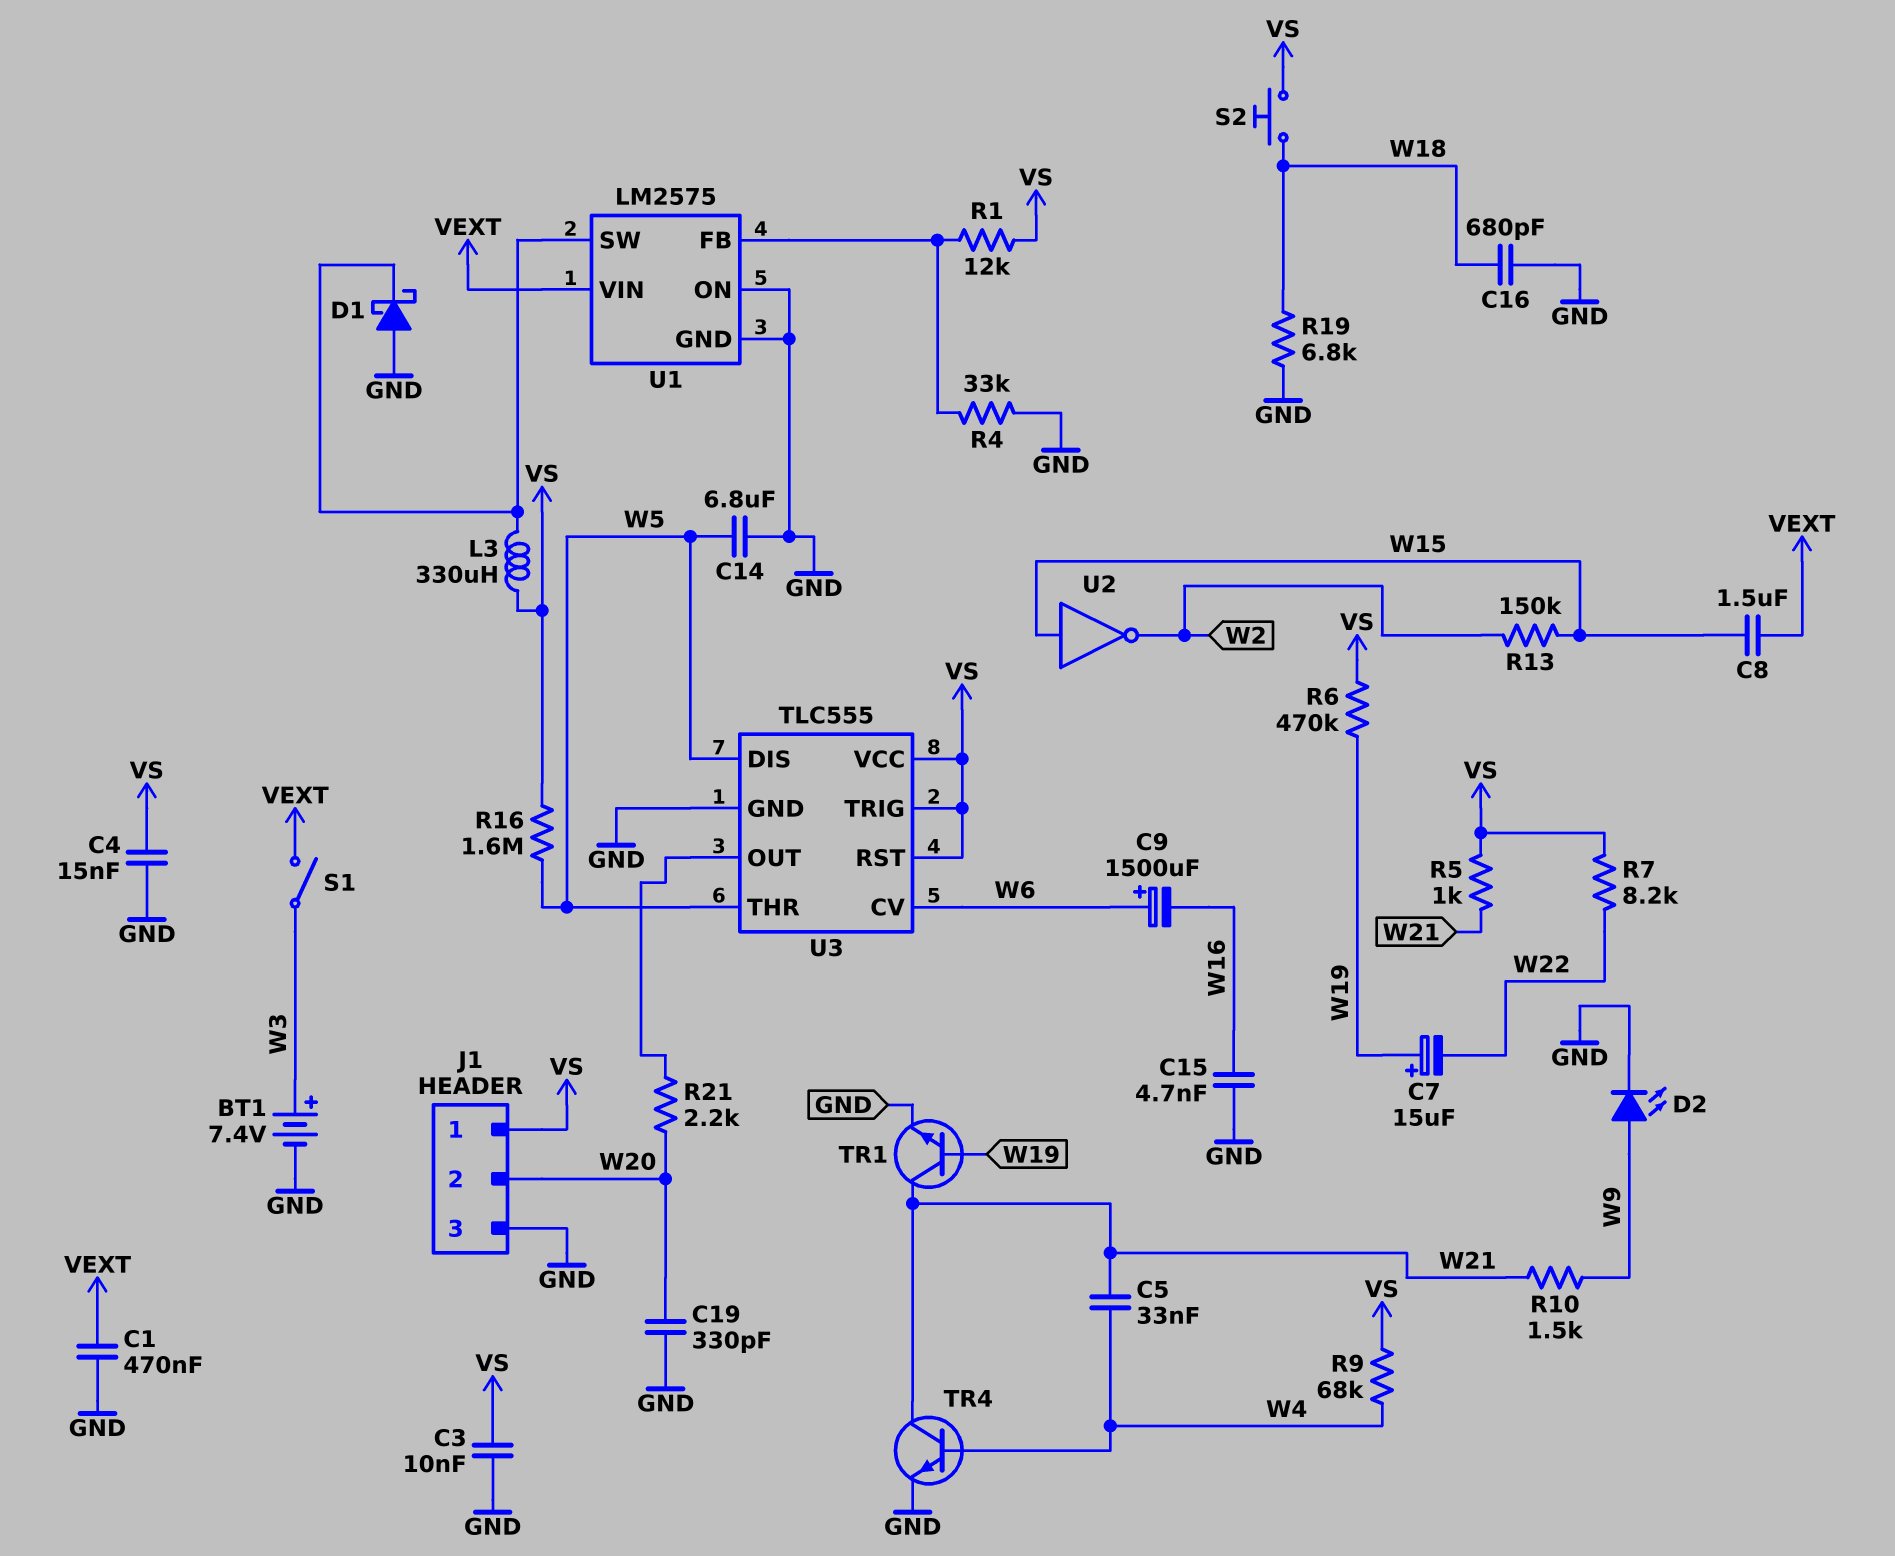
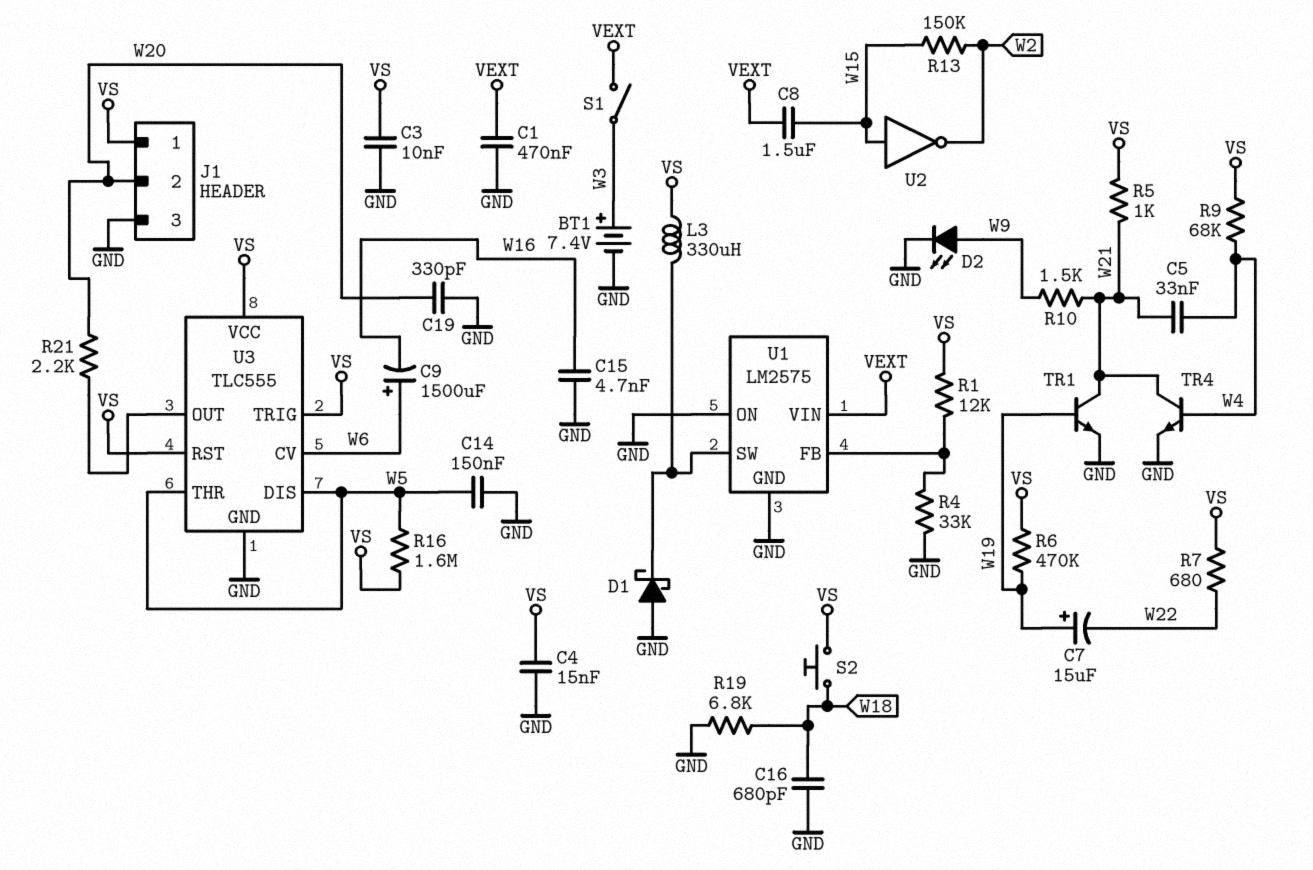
C14: 6.8uF (GND, W5) -> 150nF (GND, W5)
R7: 8.2k (VS, W22) -> 680 (VS, W22)

